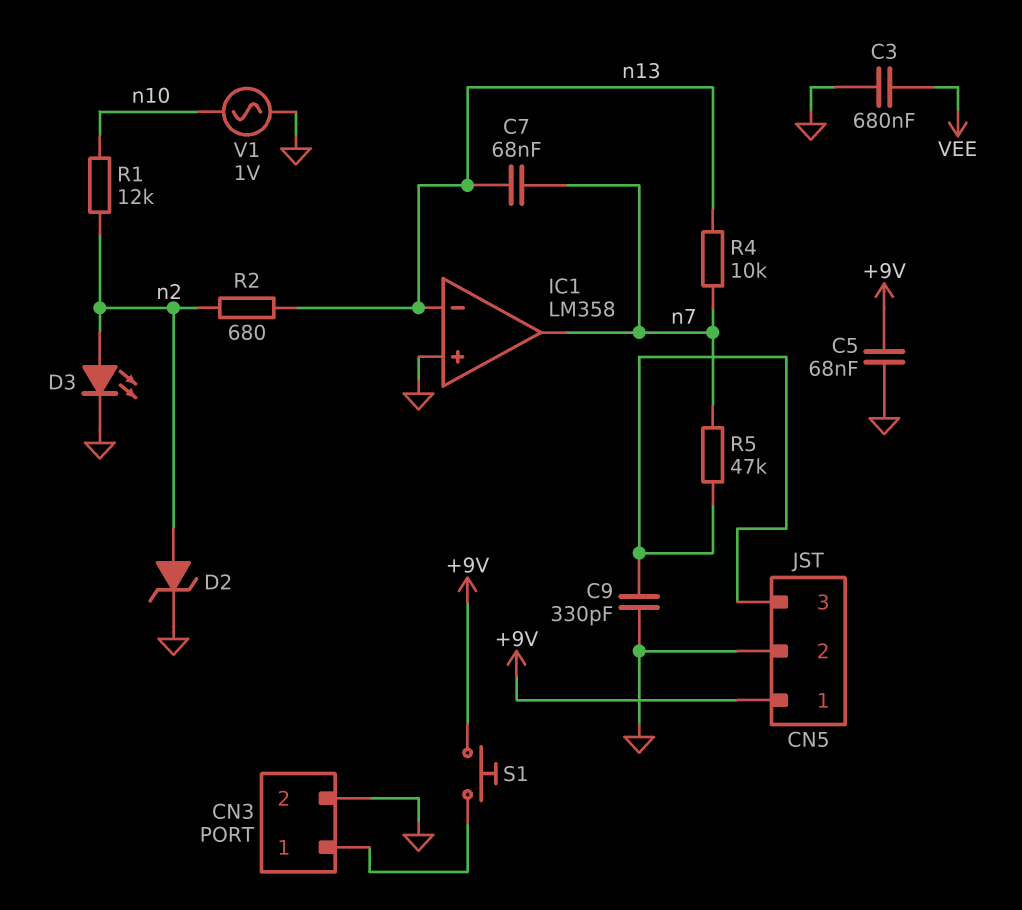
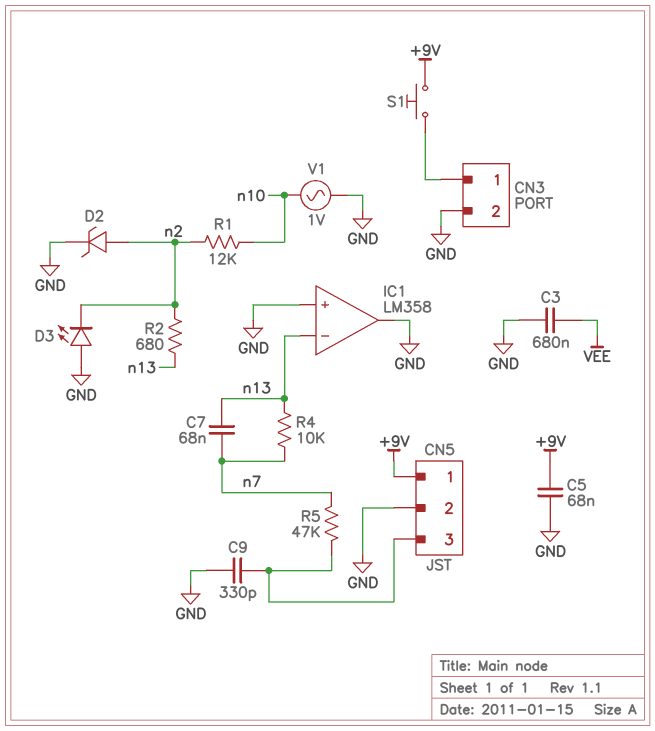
D3: LED (A n2, K GND) -> LED (A GND, K n2)
IC1 pin out: n7 -> GND

